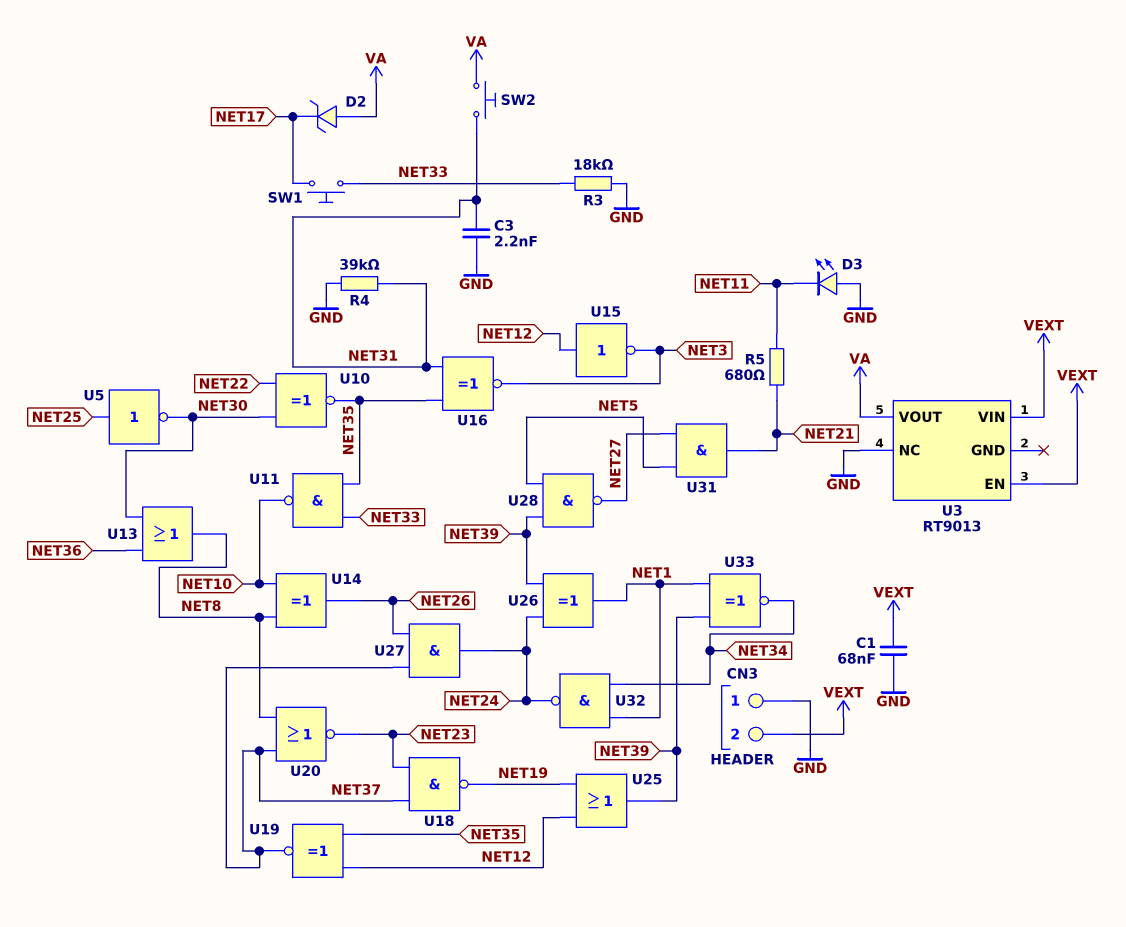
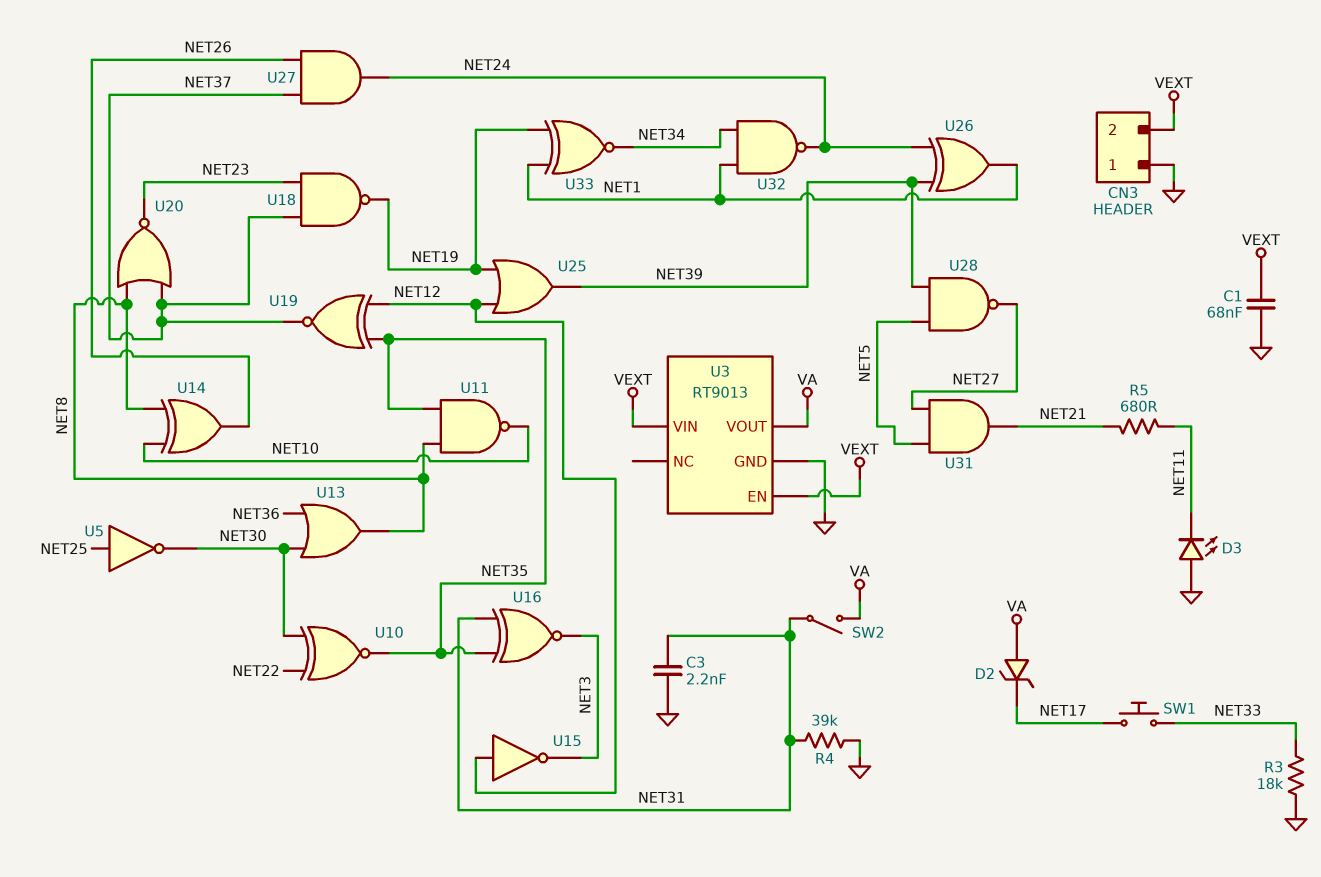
SW2: button (NET31, VA) -> switch (NET31, VA)
U3 pin GND: none -> GND
U3 pin NC: GND -> none
U11: NAND (in NET33, in NET35, out NET10) -> NAND (in NET8, in NET35, out NET10)
U33: XNOR (in NET1, in NET39, out NET34) -> XNOR (in NET1, in NET19, out NET34)

